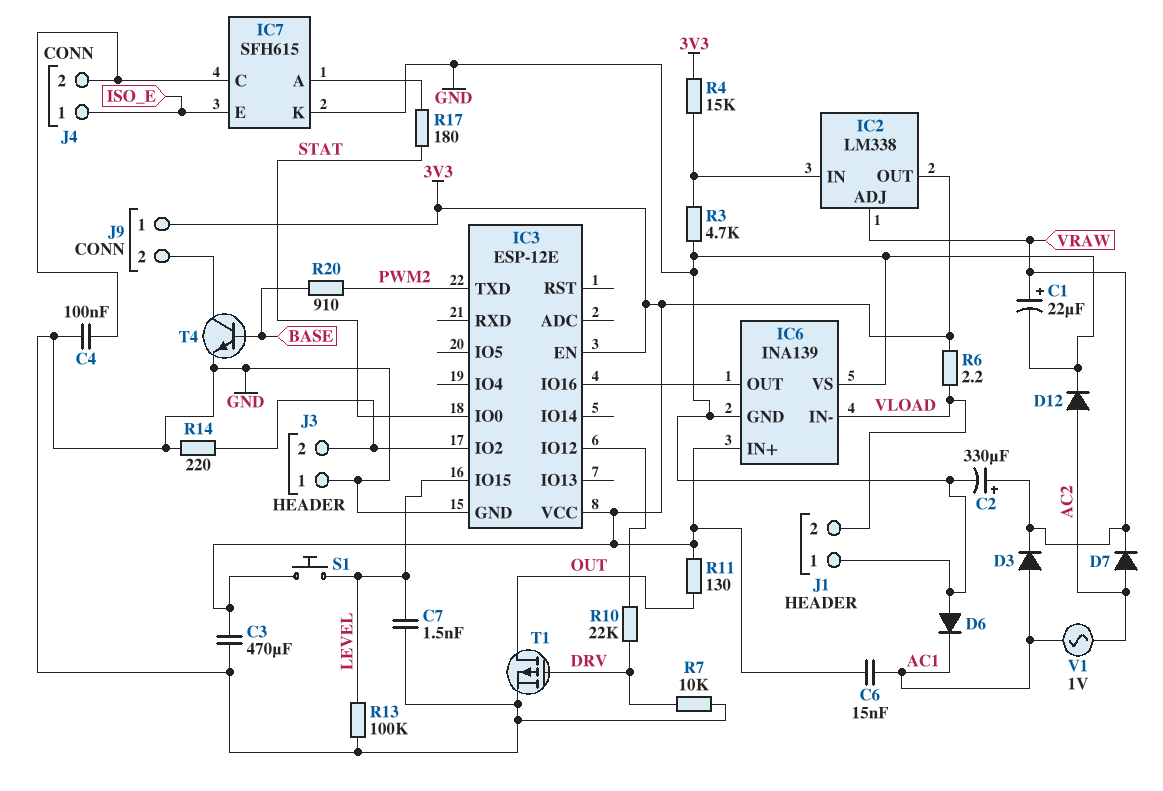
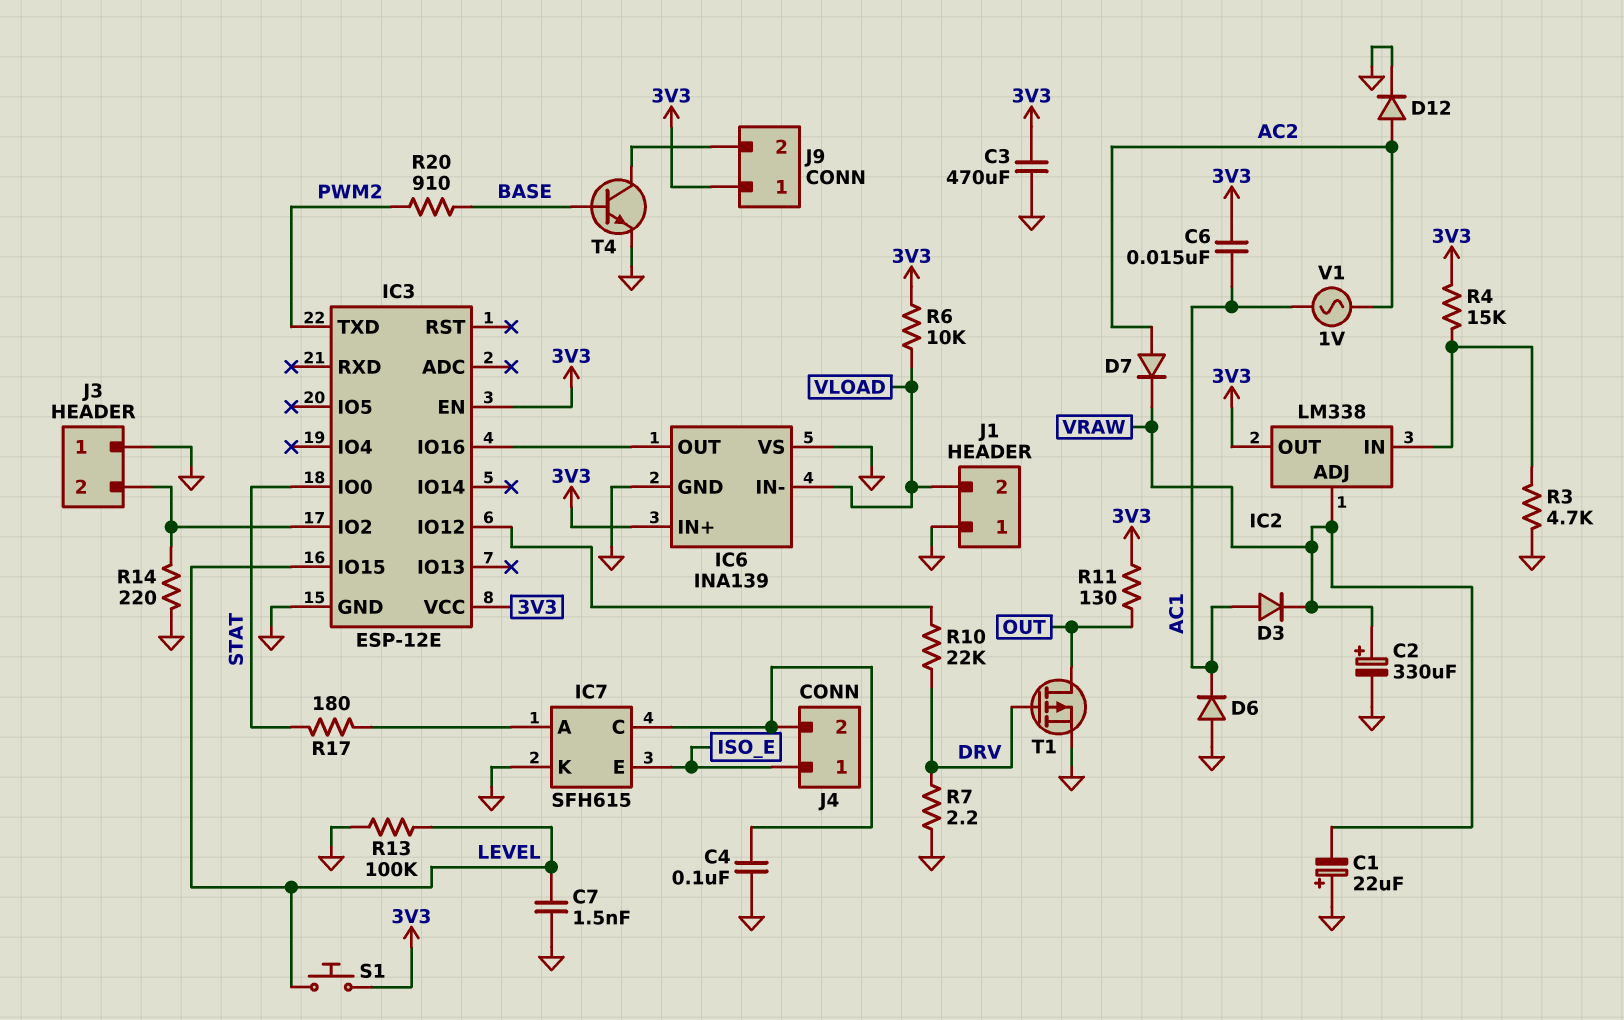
C1: 22uF (plus VRAW, minus GND) -> 22uF (plus GND, minus VRAW)
R6: 2.2 (3V3, VLOAD) -> 10k (3V3, VLOAD)
R7: 10k (DRV, GND) -> 2.2 (DRV, GND)

